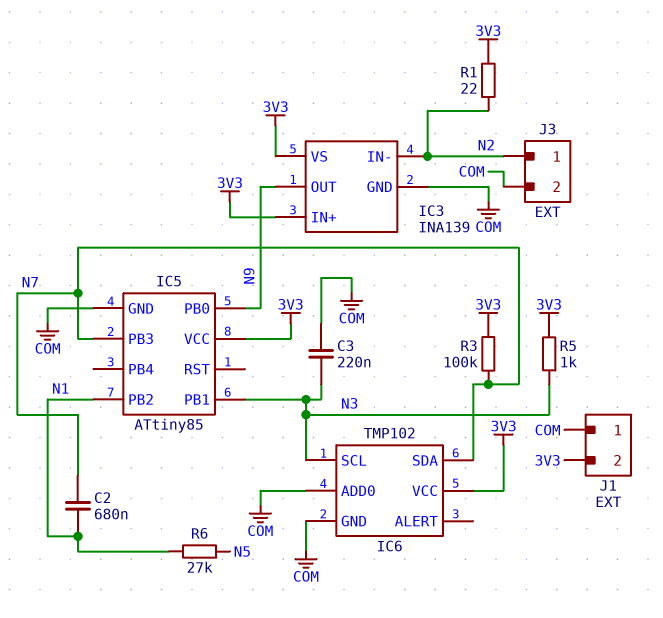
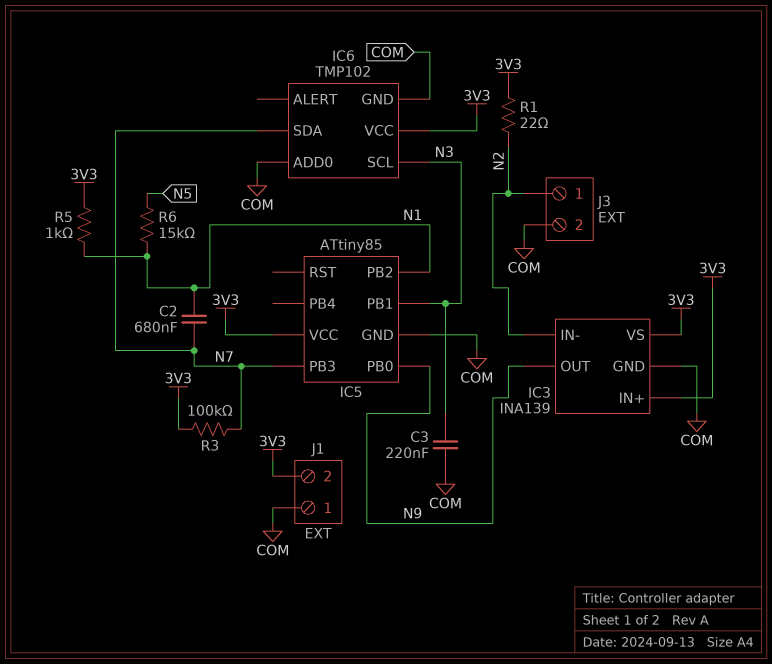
R5: 1k (3V3, N3) -> 1k (3V3, N1)
R6: 27k (N1, N5) -> 15k (N1, N5)

